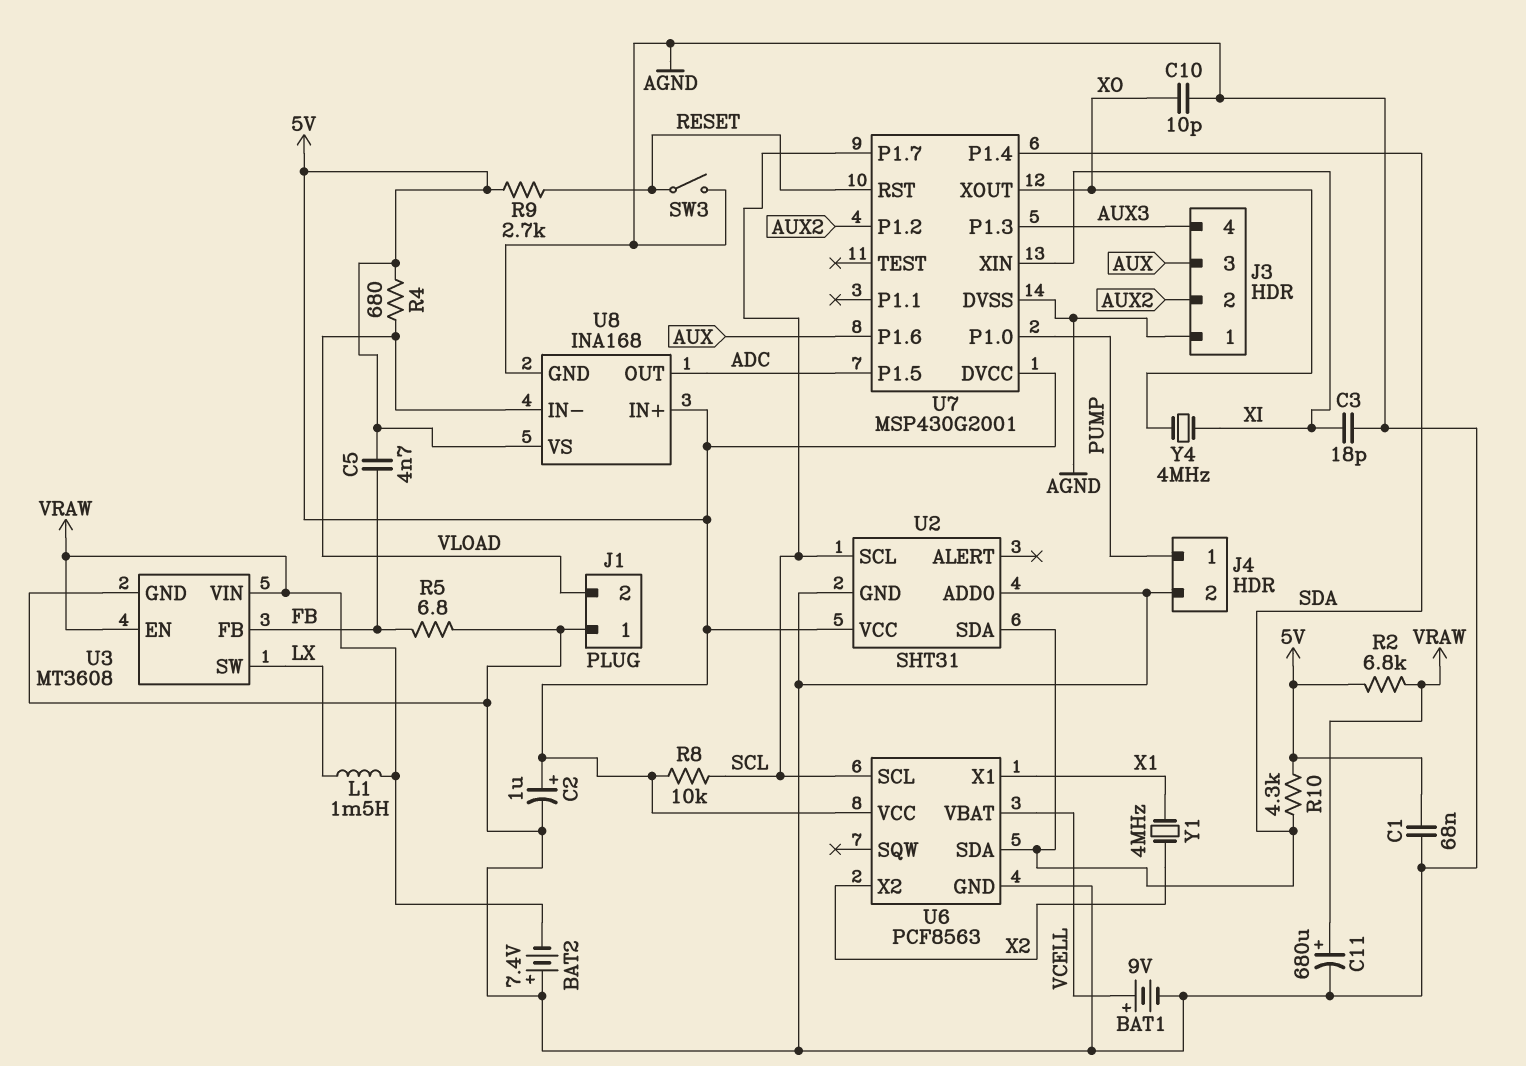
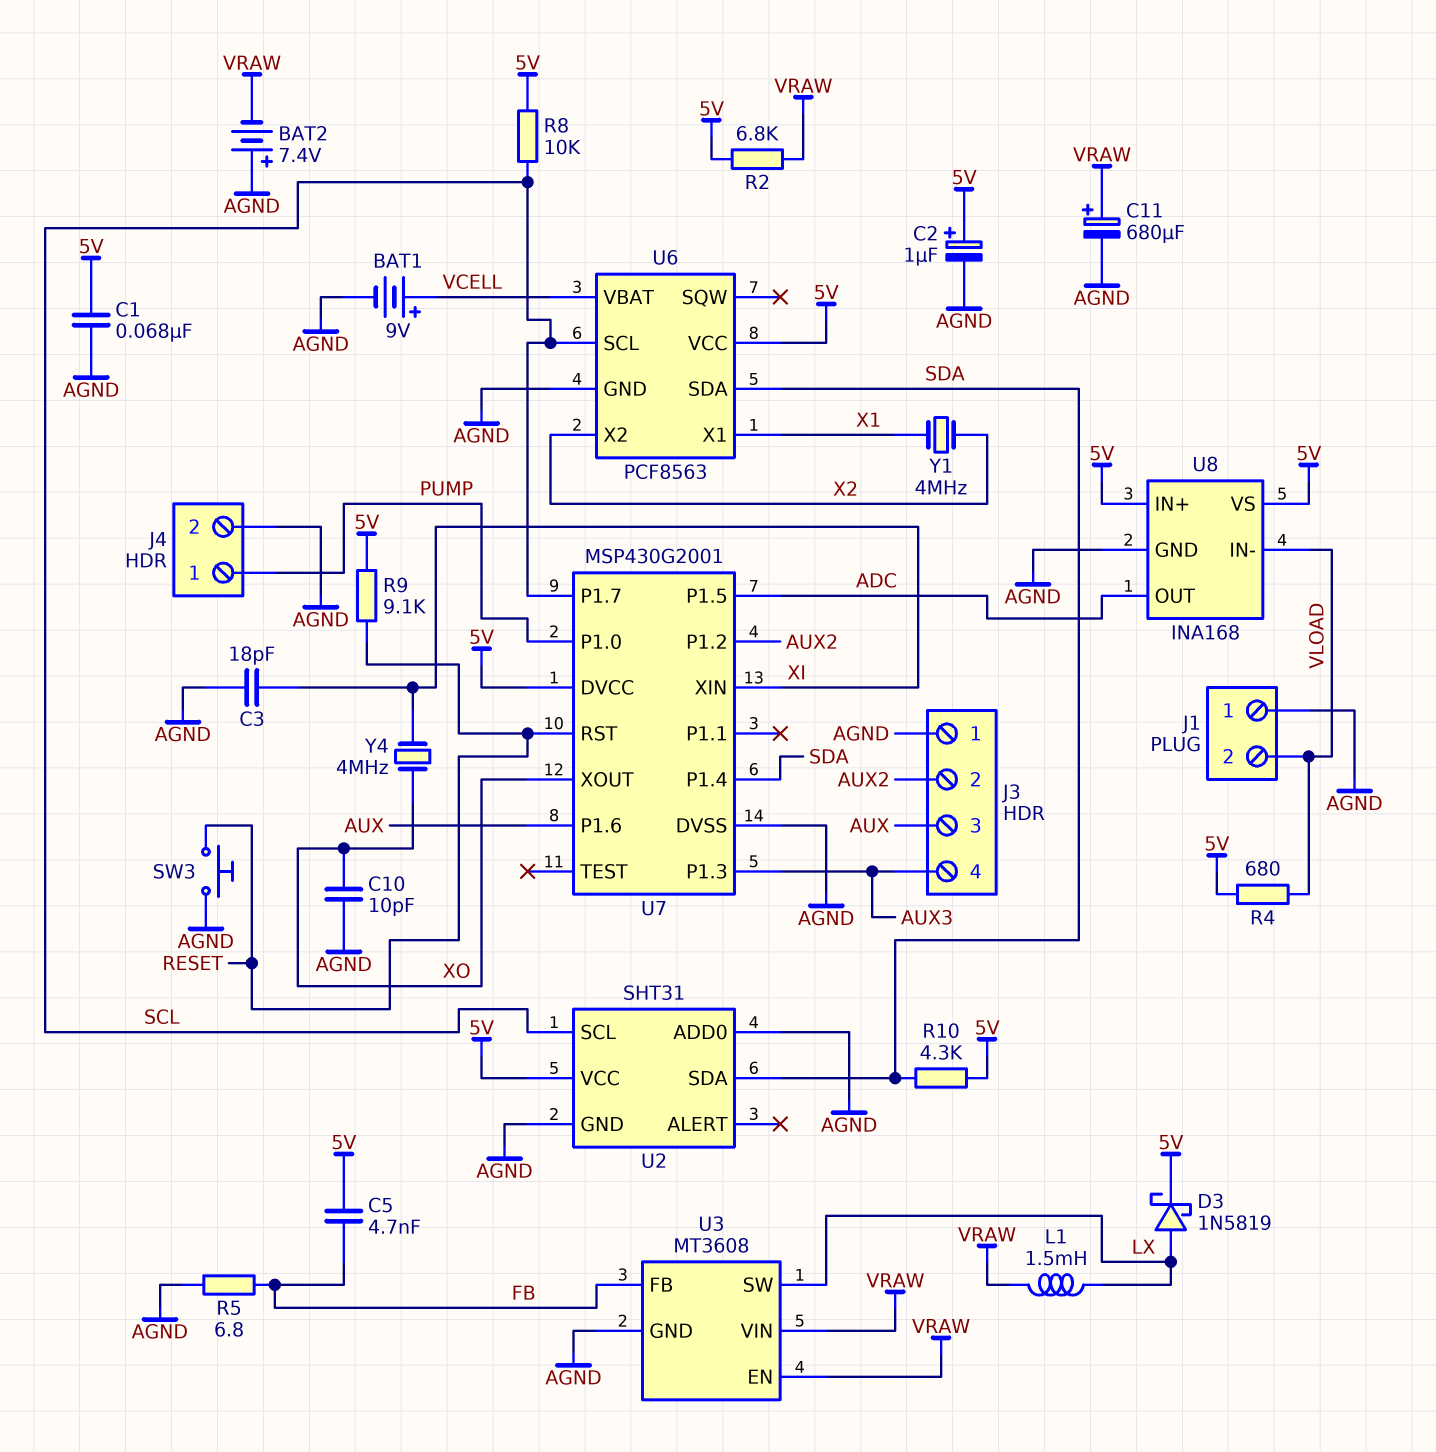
D3: none -> schottky 1N5819 (A LX, K 5V)
R9: 2.7k (5V, RESET) -> 9.1k (5V, RESET)
SW3: switch (AGND, RESET) -> button (AGND, RESET)

